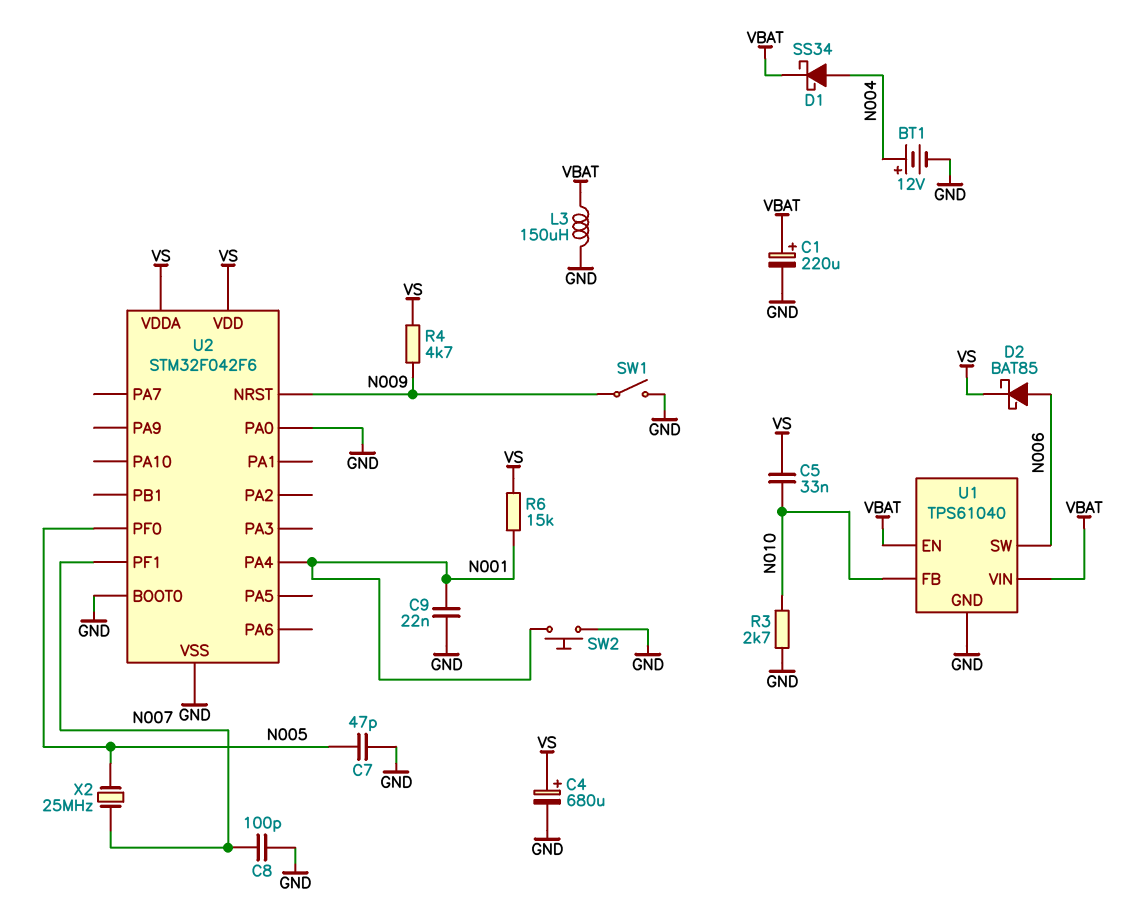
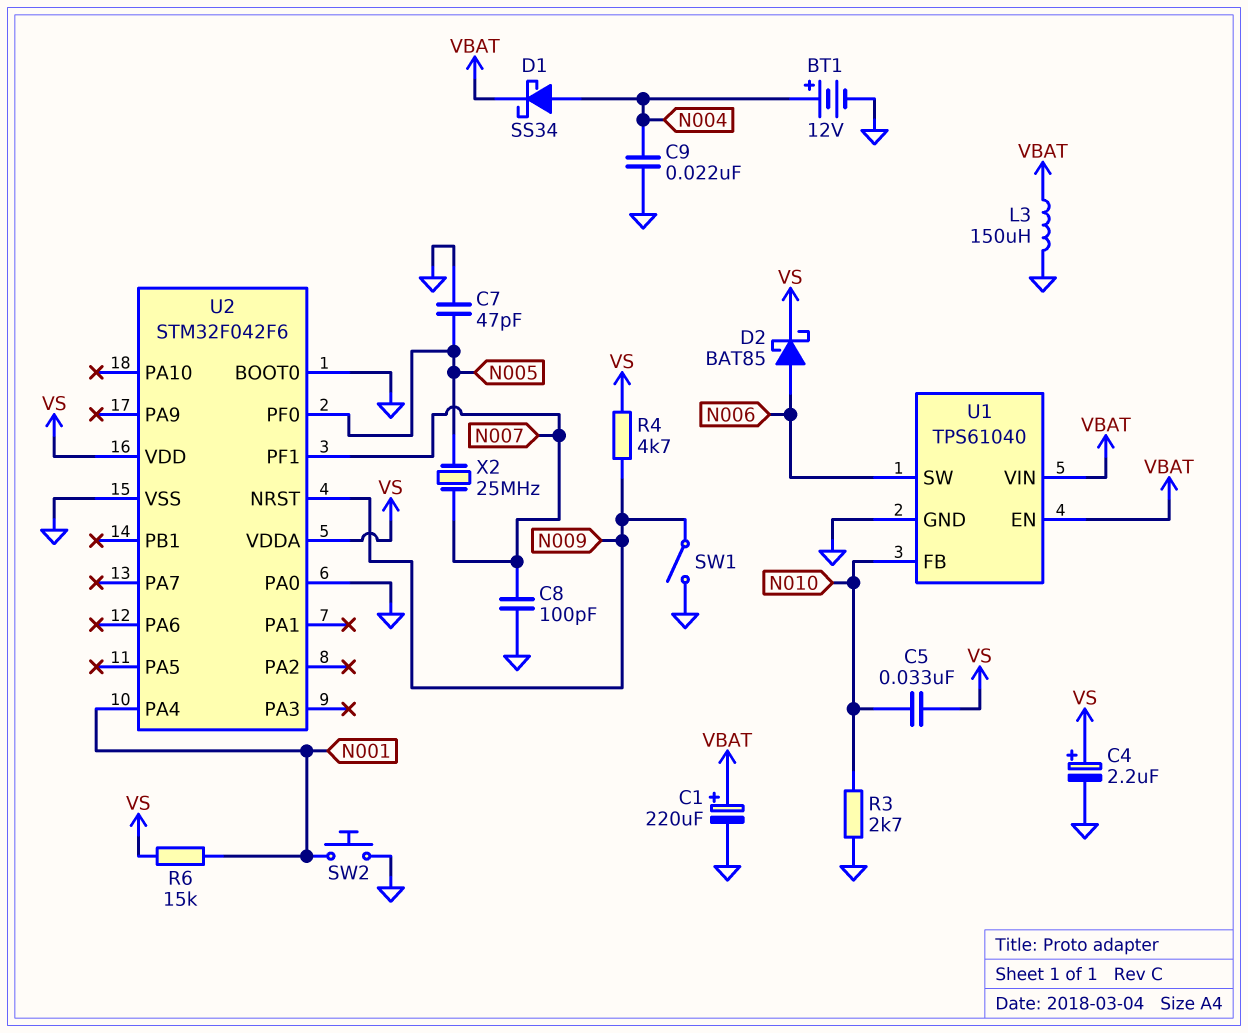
C4: 680uF (plus VS, minus GND) -> 2.2uF (plus VS, minus GND)
C9: 22nF (GND, N001) -> 22nF (GND, N004)

